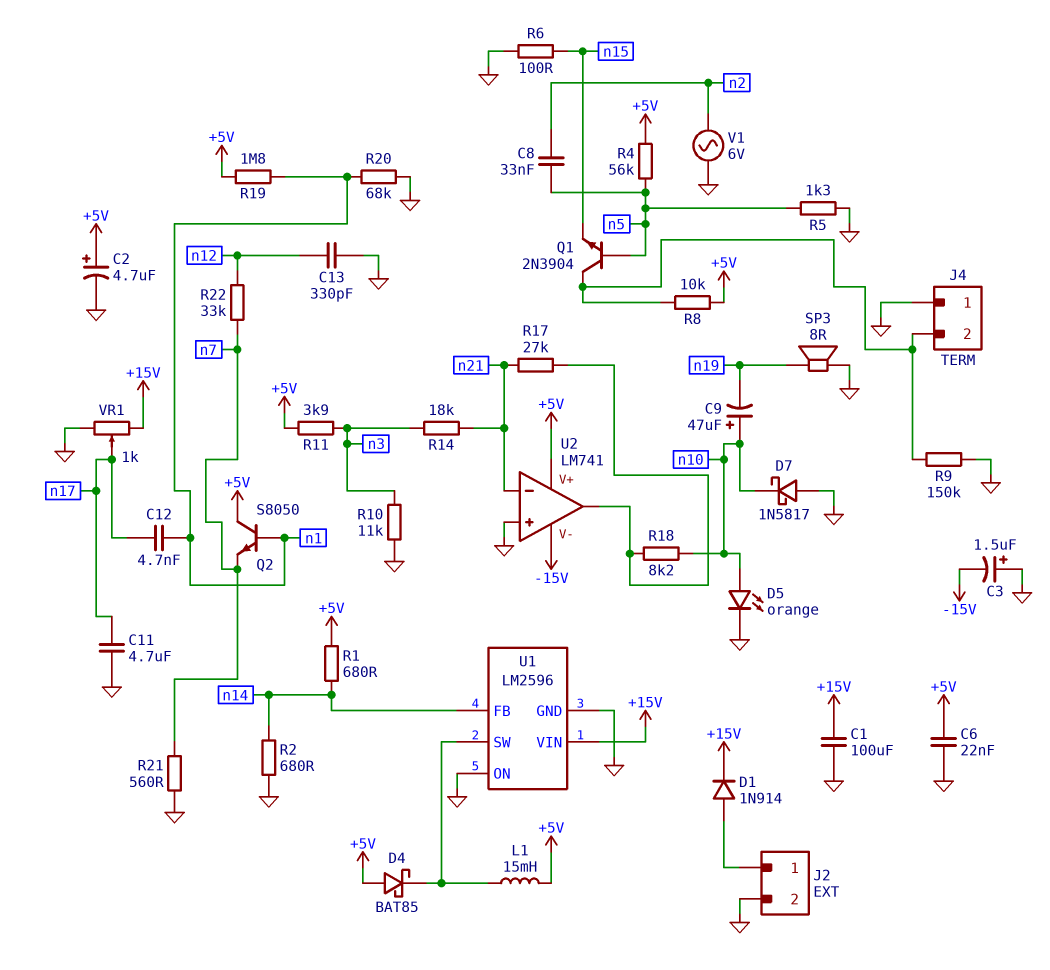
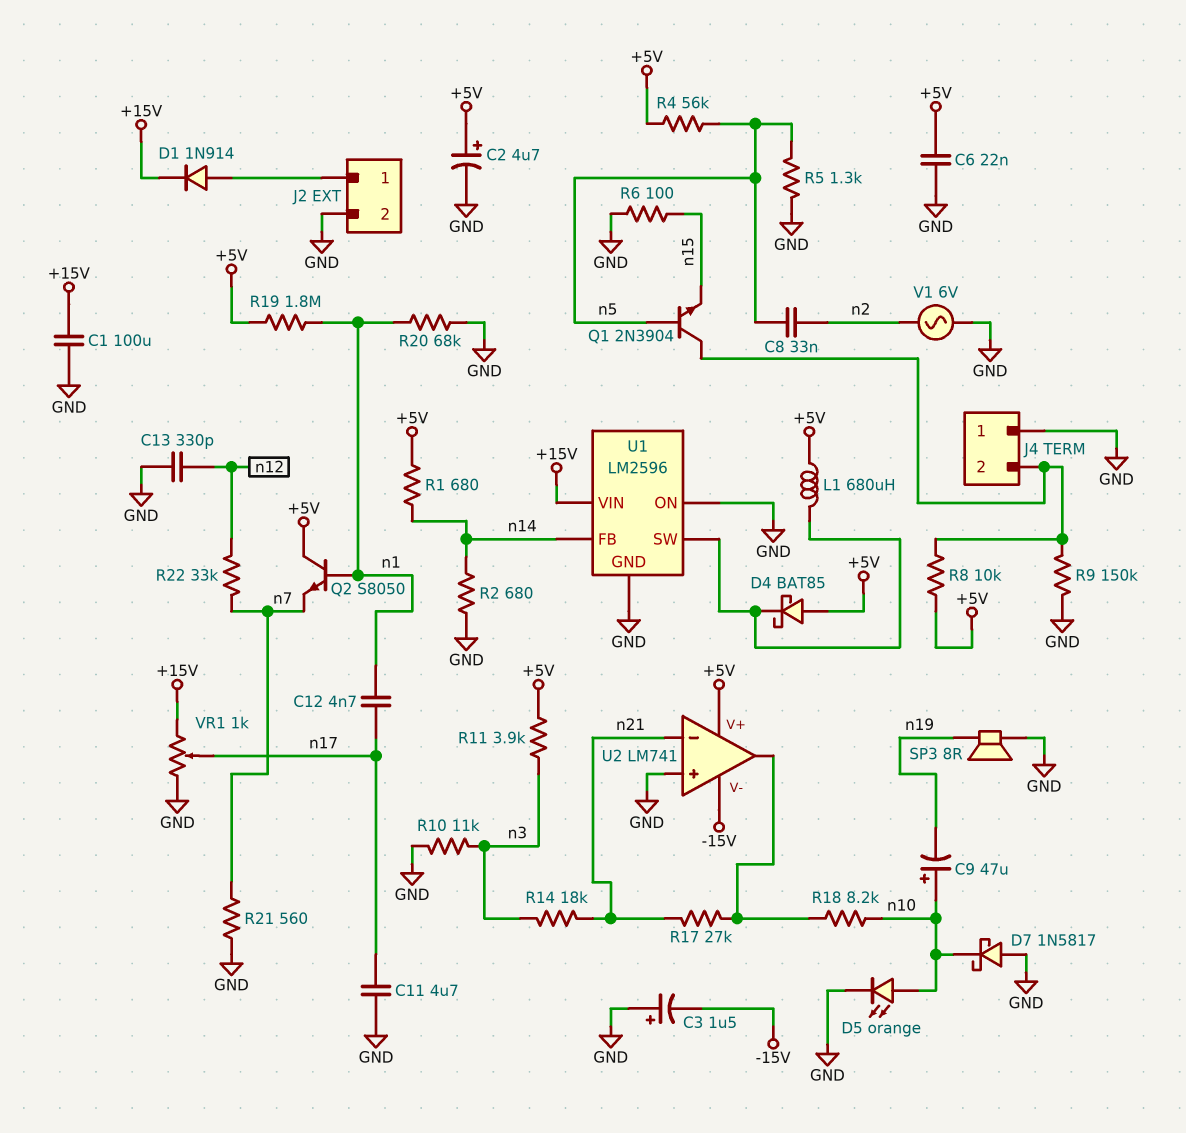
L1: 15mH (+5V, U1/SW) -> 680uH (+5V, U1/SW)

